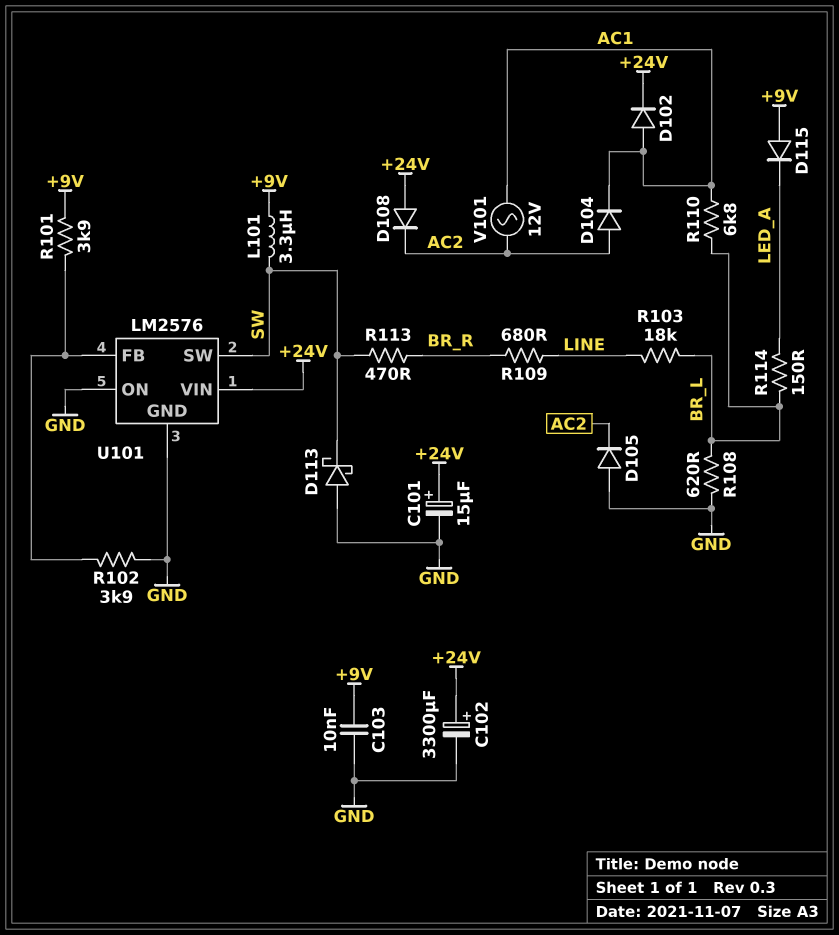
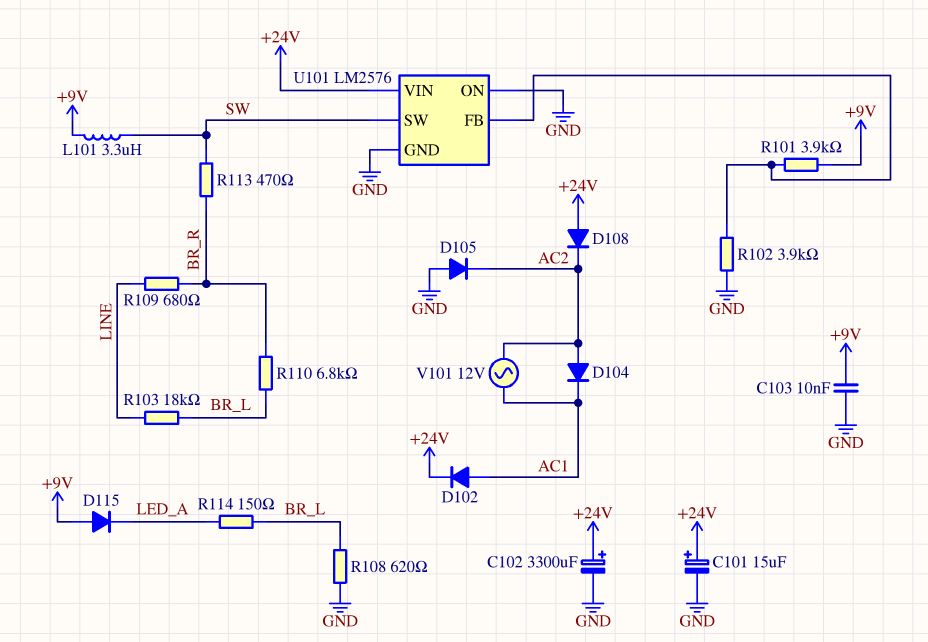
D113: schottky (A GND, K SW) -> none
R110: 6.8k (AC1, BR_L) -> 6.8k (BR_L, BR_R)

